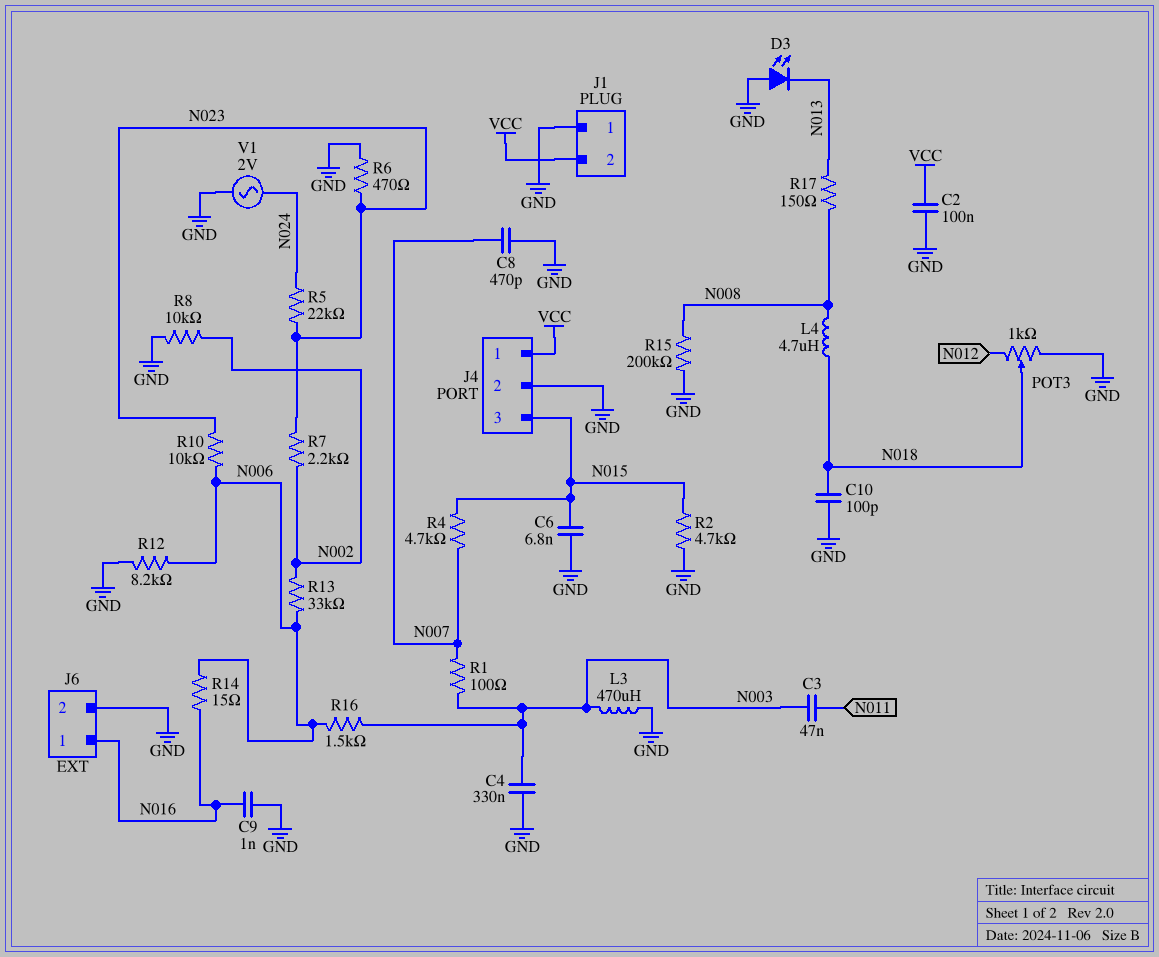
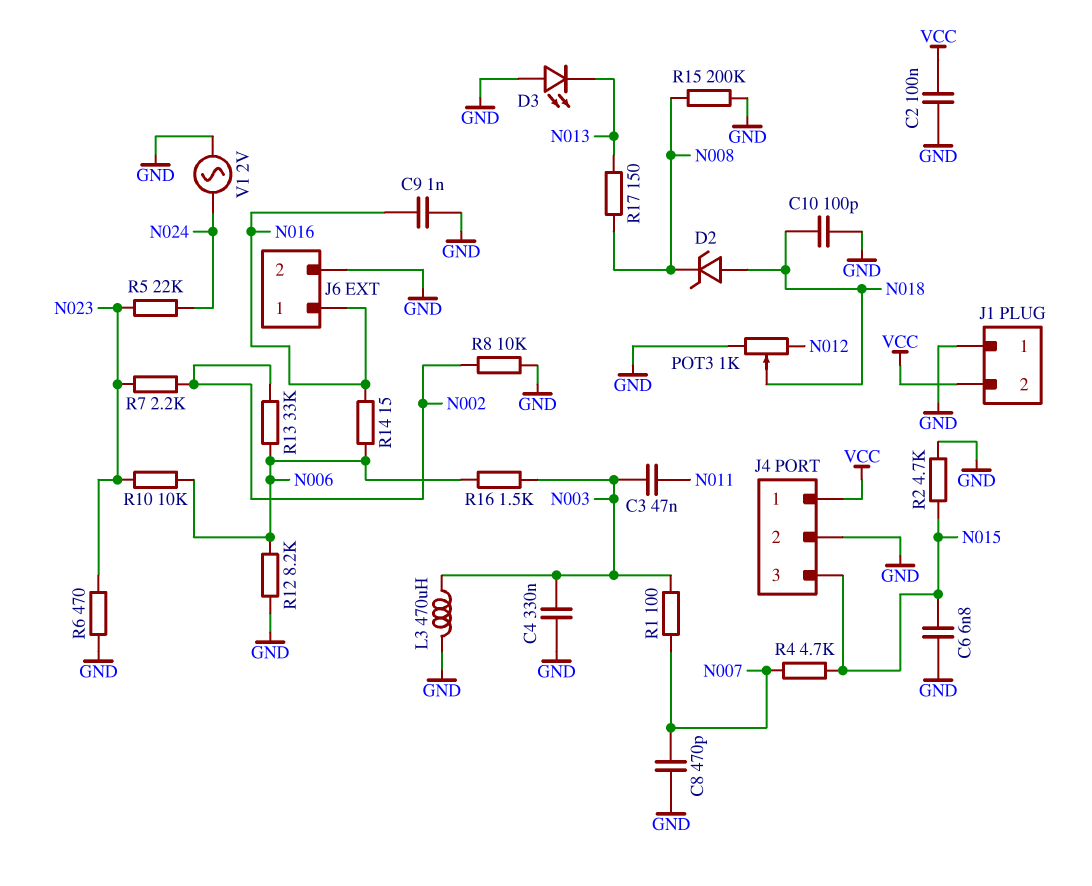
D2: none -> zener (A N018, K N008)
L4: 4.7uH (N008, N018) -> none

